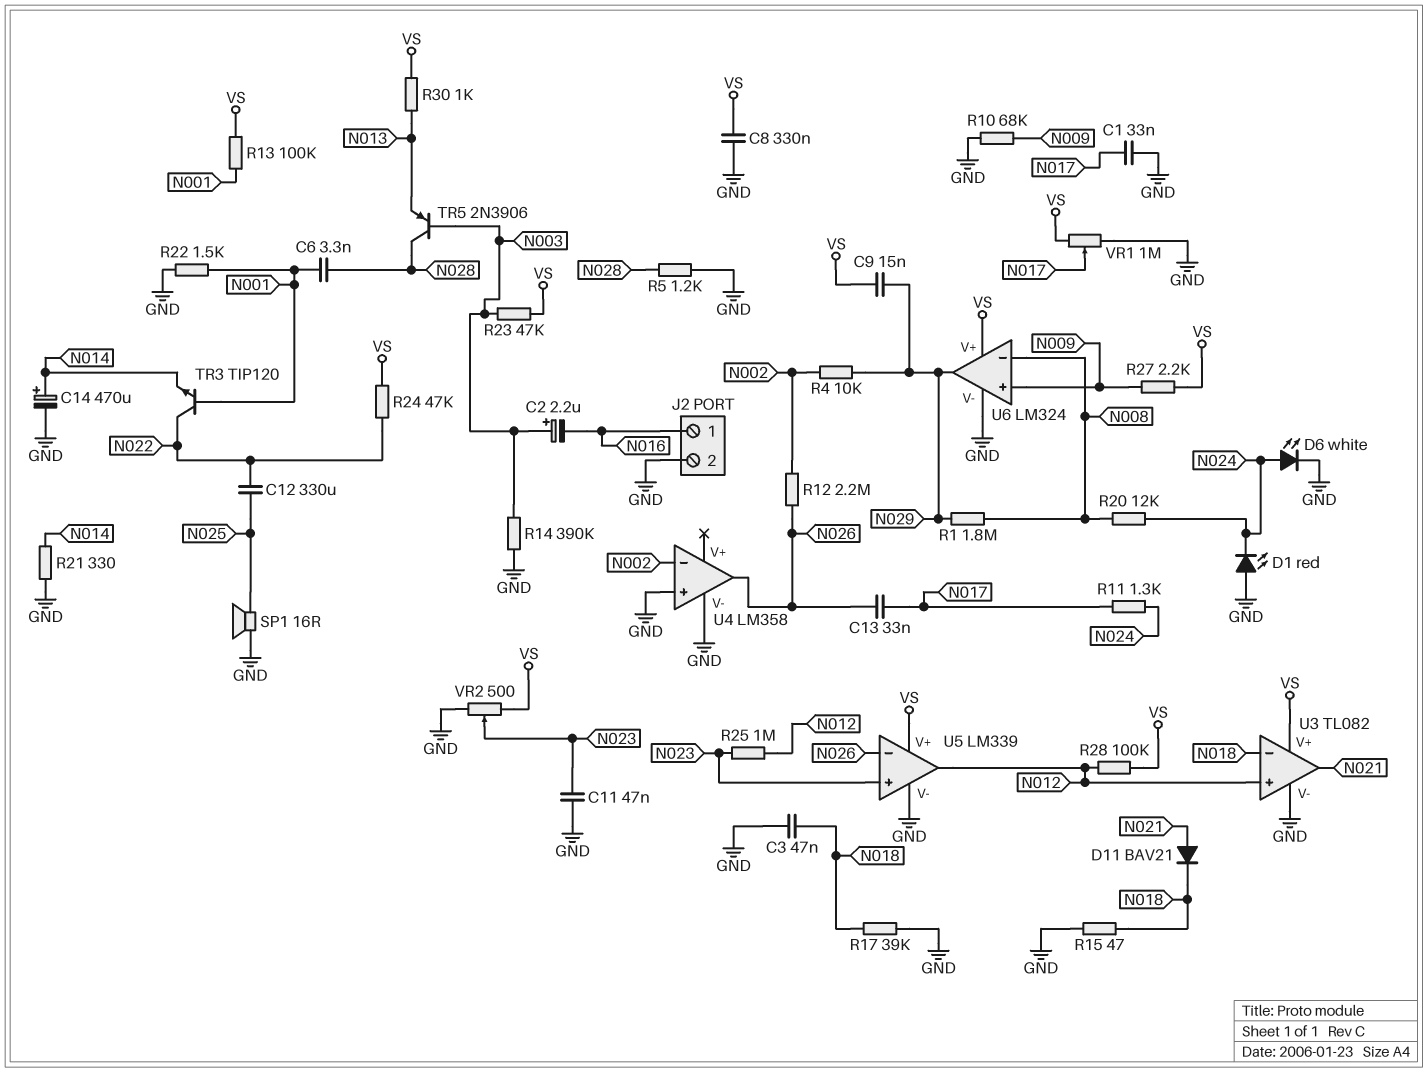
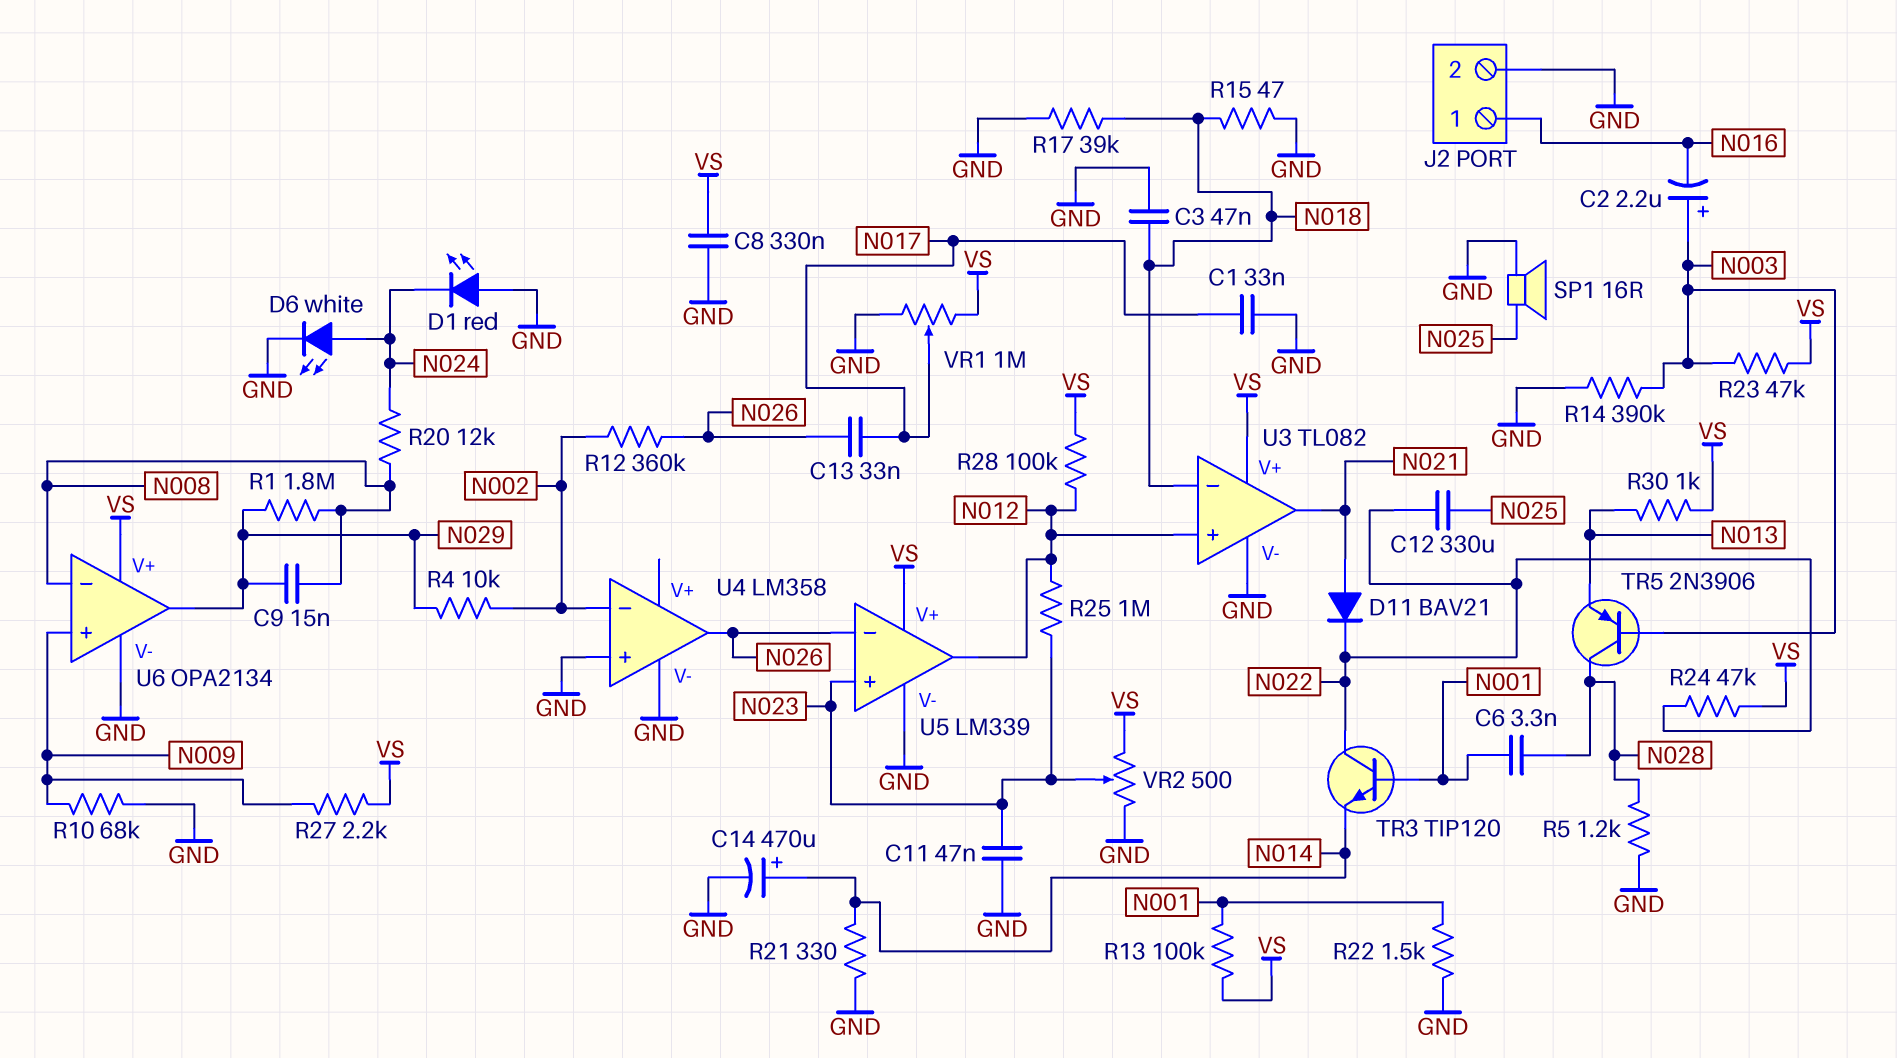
C9: 15nF (N029, VS) -> 15nF (N008, N029)
D11: diode BAV21 (A N021, K N018) -> diode BAV21 (A N021, K N022)
R11: 1.3k (N017, N024) -> none
R12: 2.2M (N002, N026) -> 360k (N002, N026)
U6: LM324 -> OPA2134

